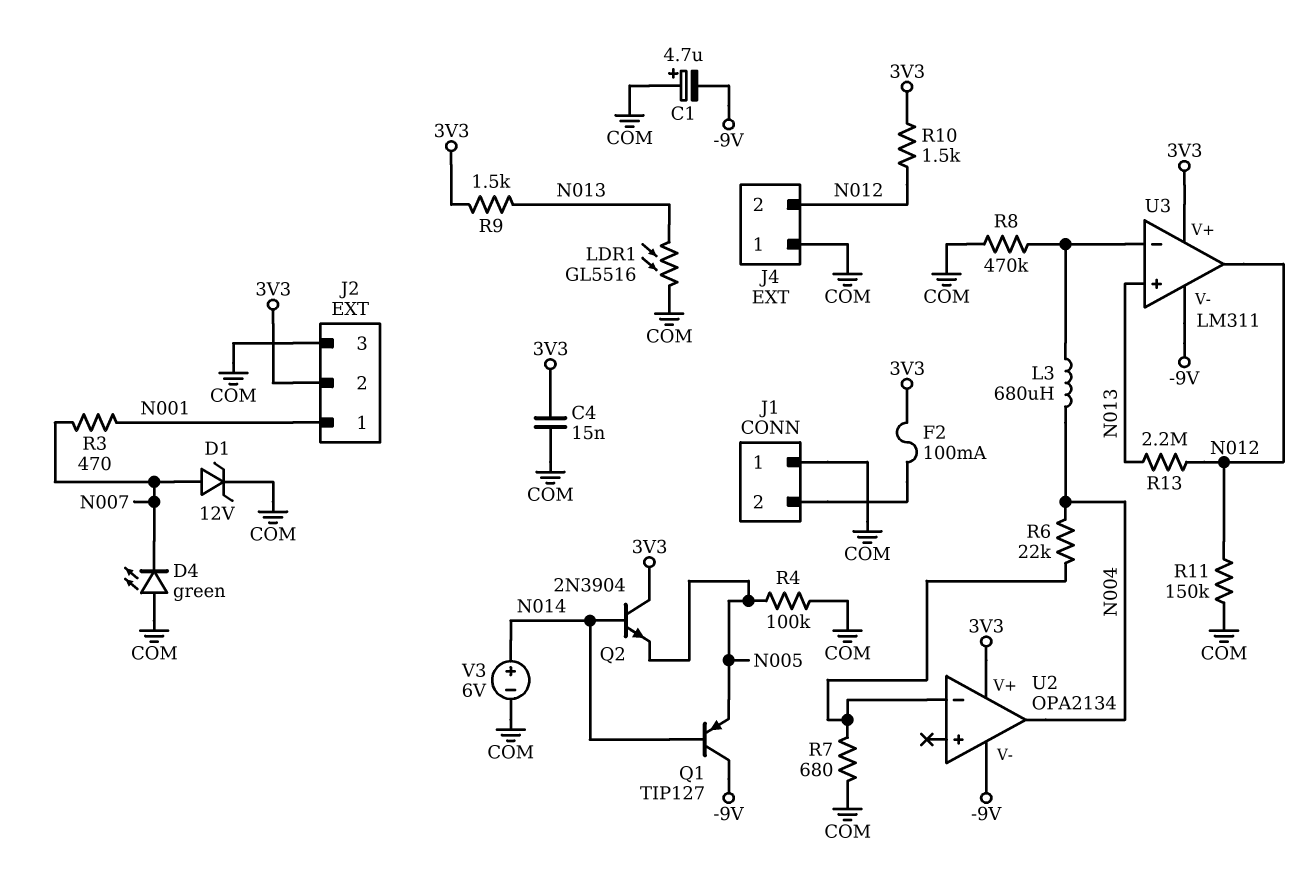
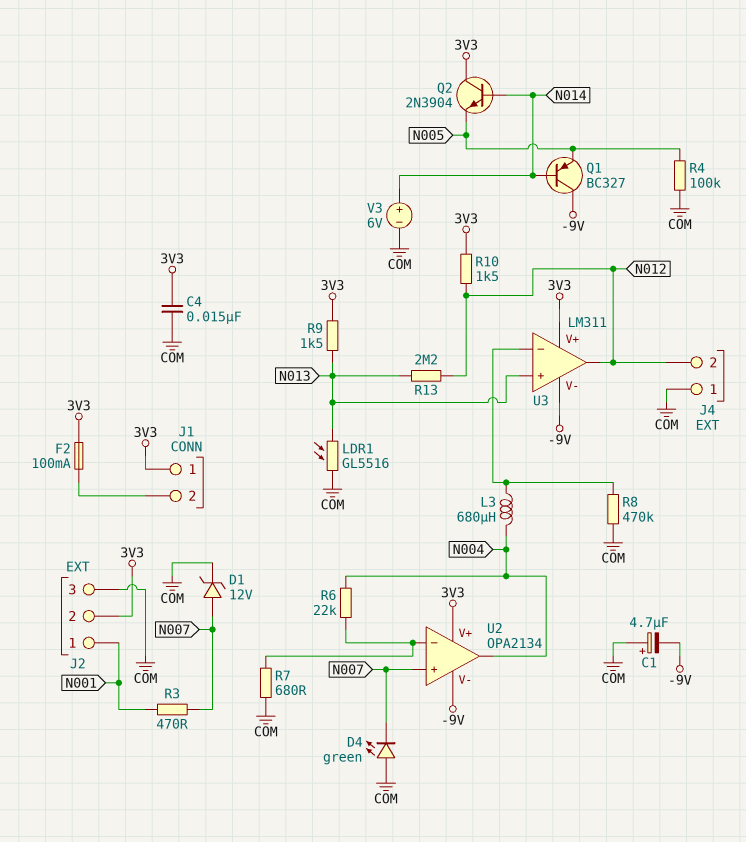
J1 pin 1: COM -> 3V3
Q1: PNP TIP127 (B N014, C -9V, E N005) -> PNP BC327 (B N014, C -9V, E N005)
R11: 150k (COM, N012) -> none
U2 pin in+: none -> N007

